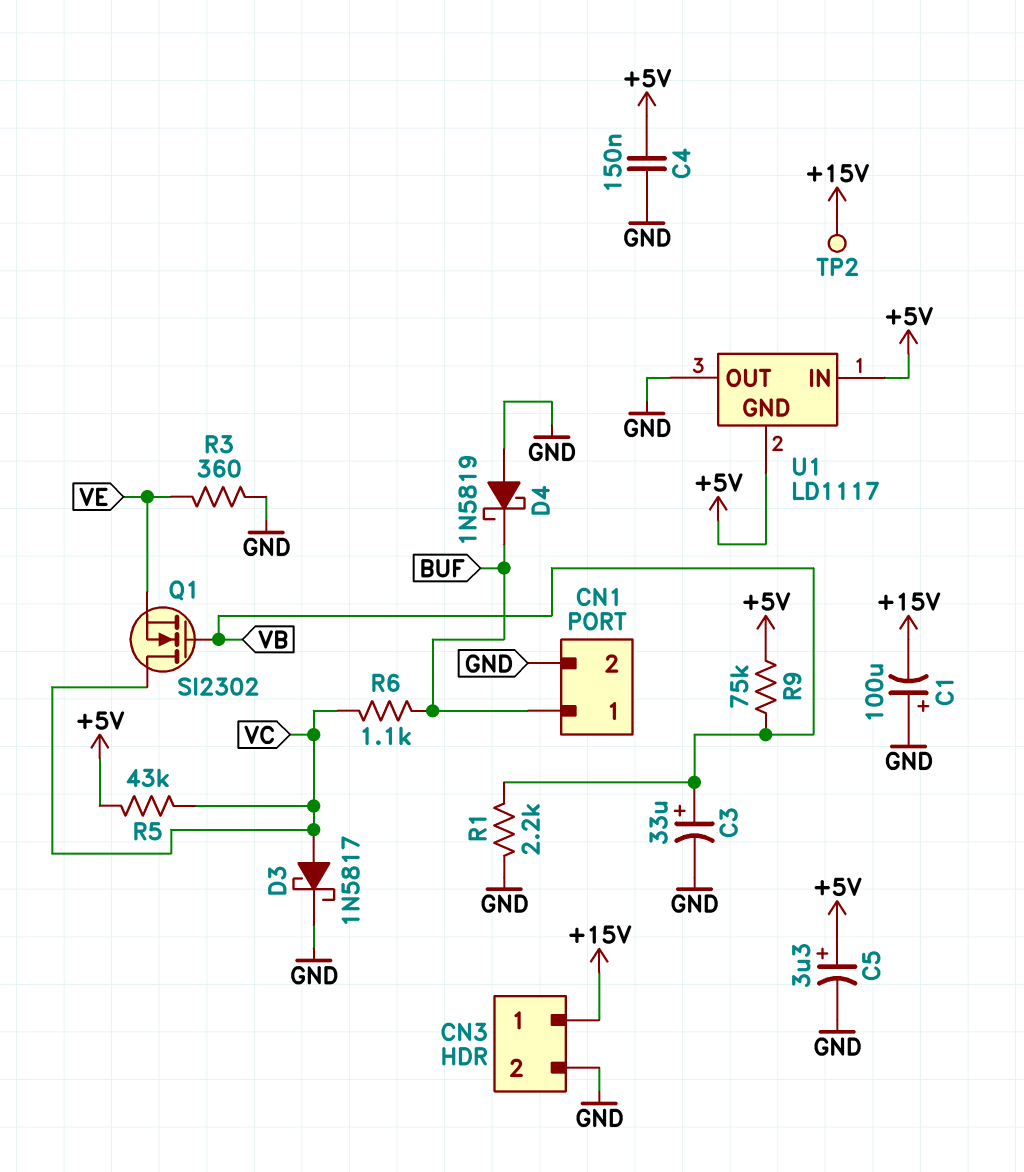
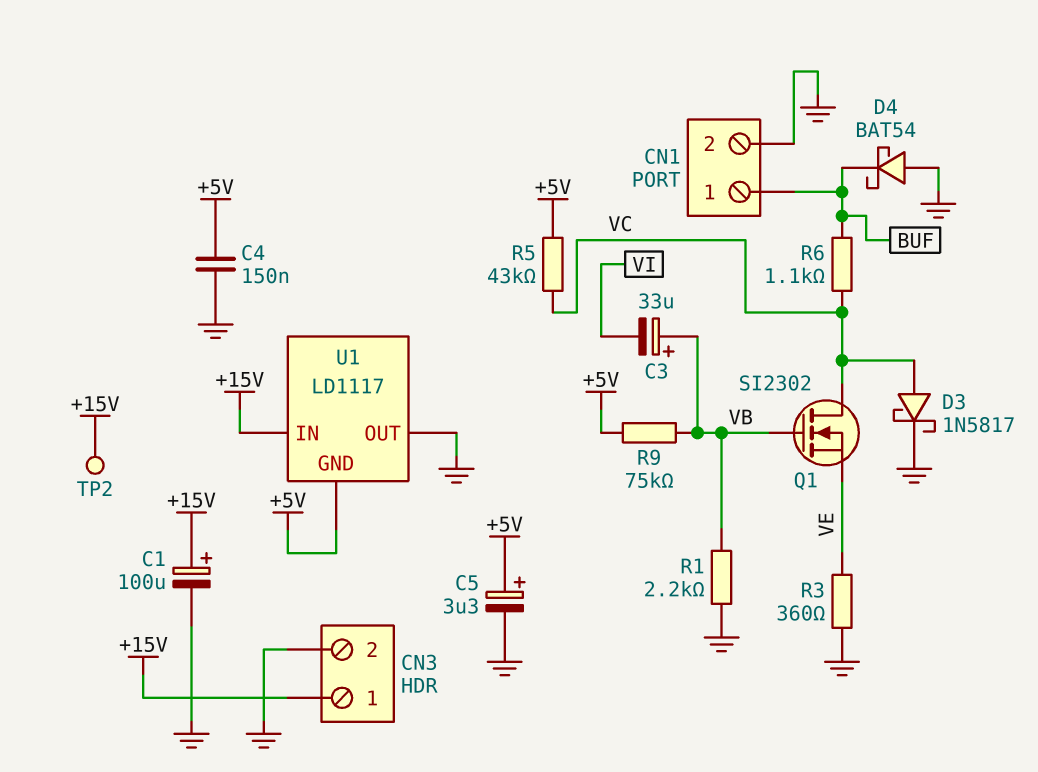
C1: 100uF (plus GND, minus +15V) -> 100uF (plus +15V, minus GND)
C3: 33uF (plus VB, minus GND) -> 33uF (plus VB, minus VI)
D4: schottky 1N5819 (A GND, K BUF) -> schottky BAT54 (A GND, K BUF)
U1 pin IN: +5V -> +15V

